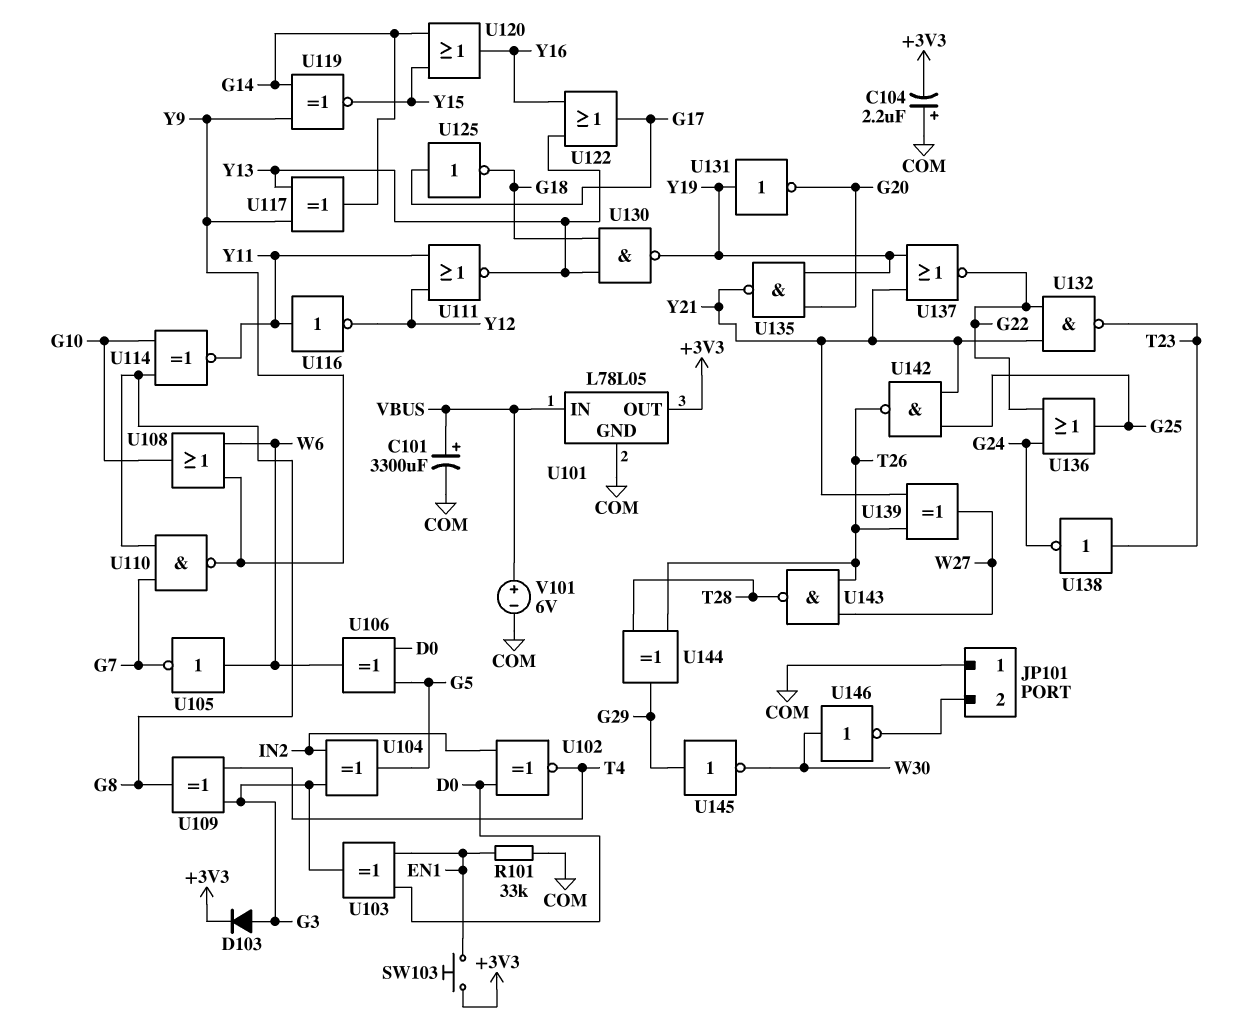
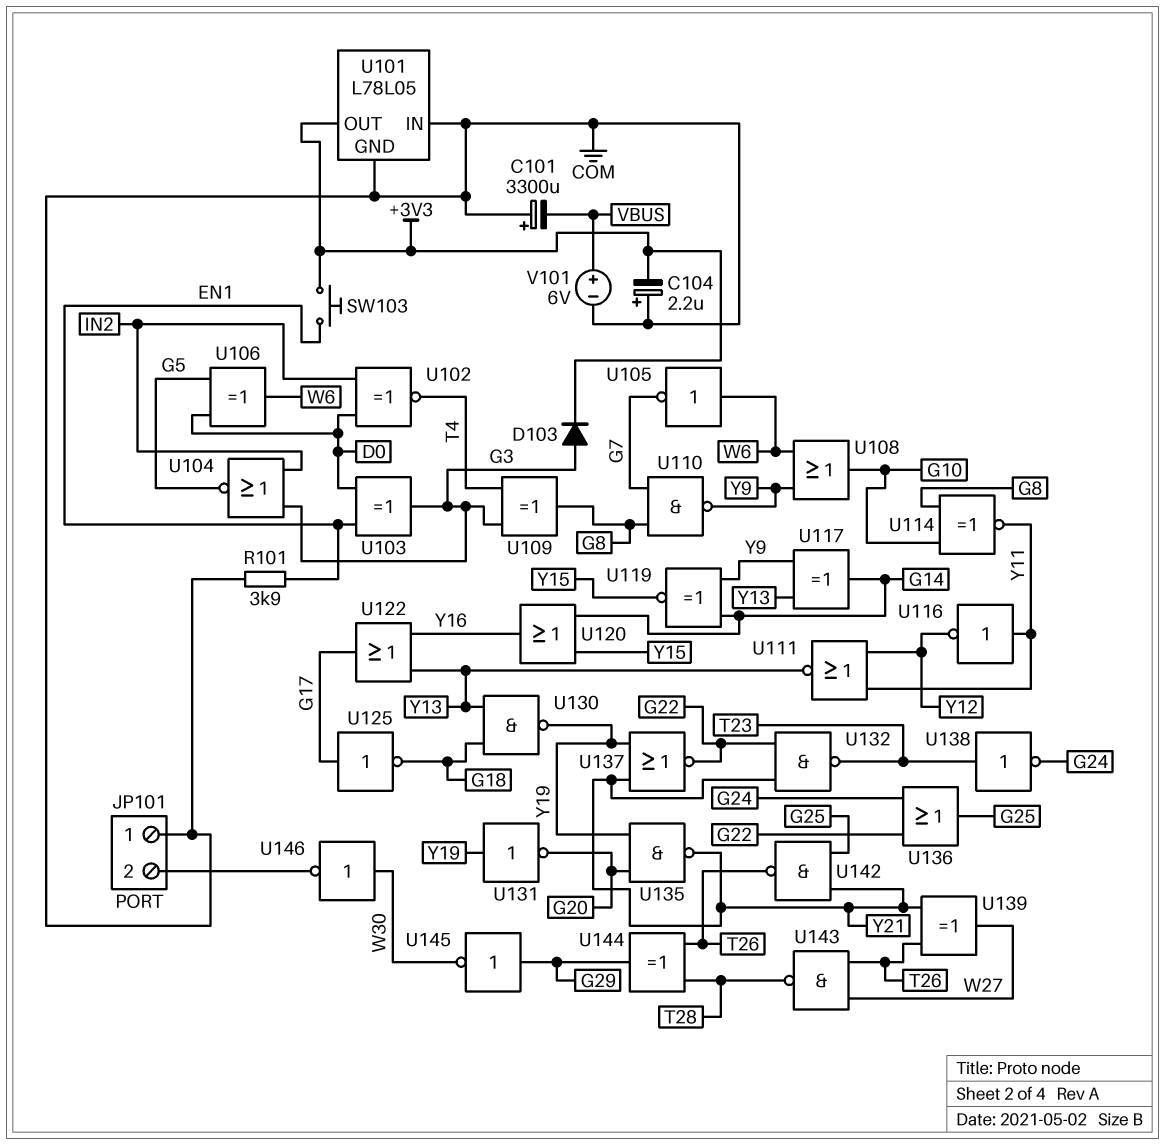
C101: 3300uF (plus VBUS, minus COM) -> 3300uF (plus COM, minus VBUS)
R101: 33k (COM, EN1) -> 3.9k (COM, EN1)
U101 pin IN: VBUS -> COM
U104: XOR (in G3, in IN2, out G5) -> NOR (in G3, in IN2, out G5)

